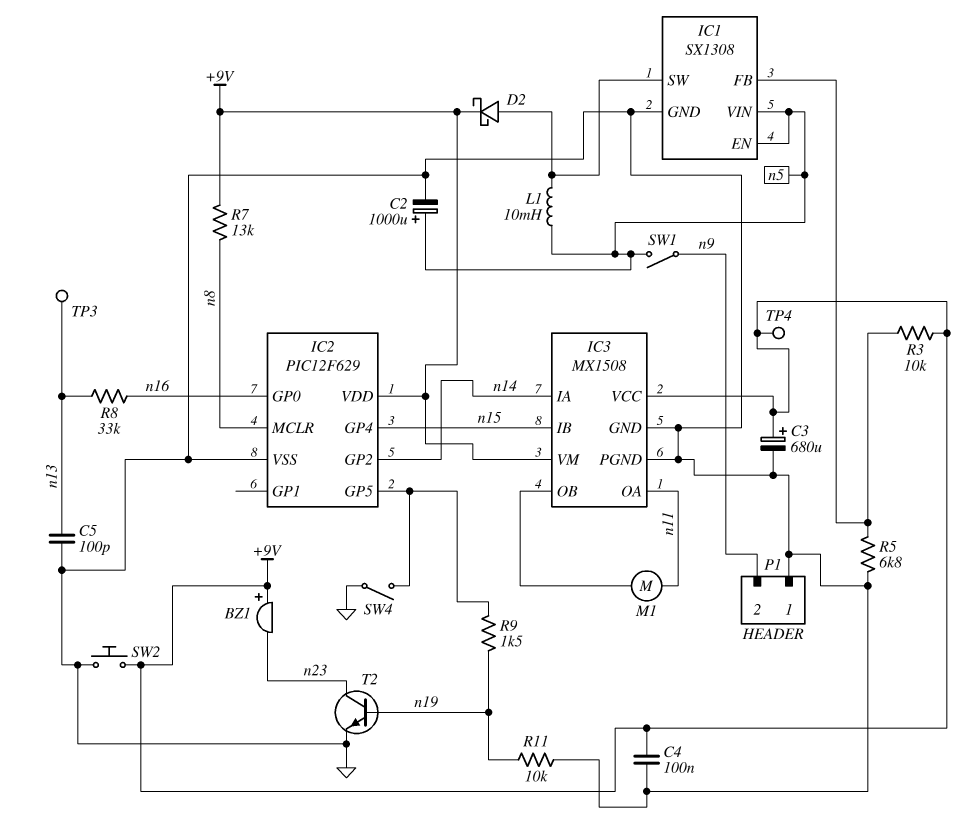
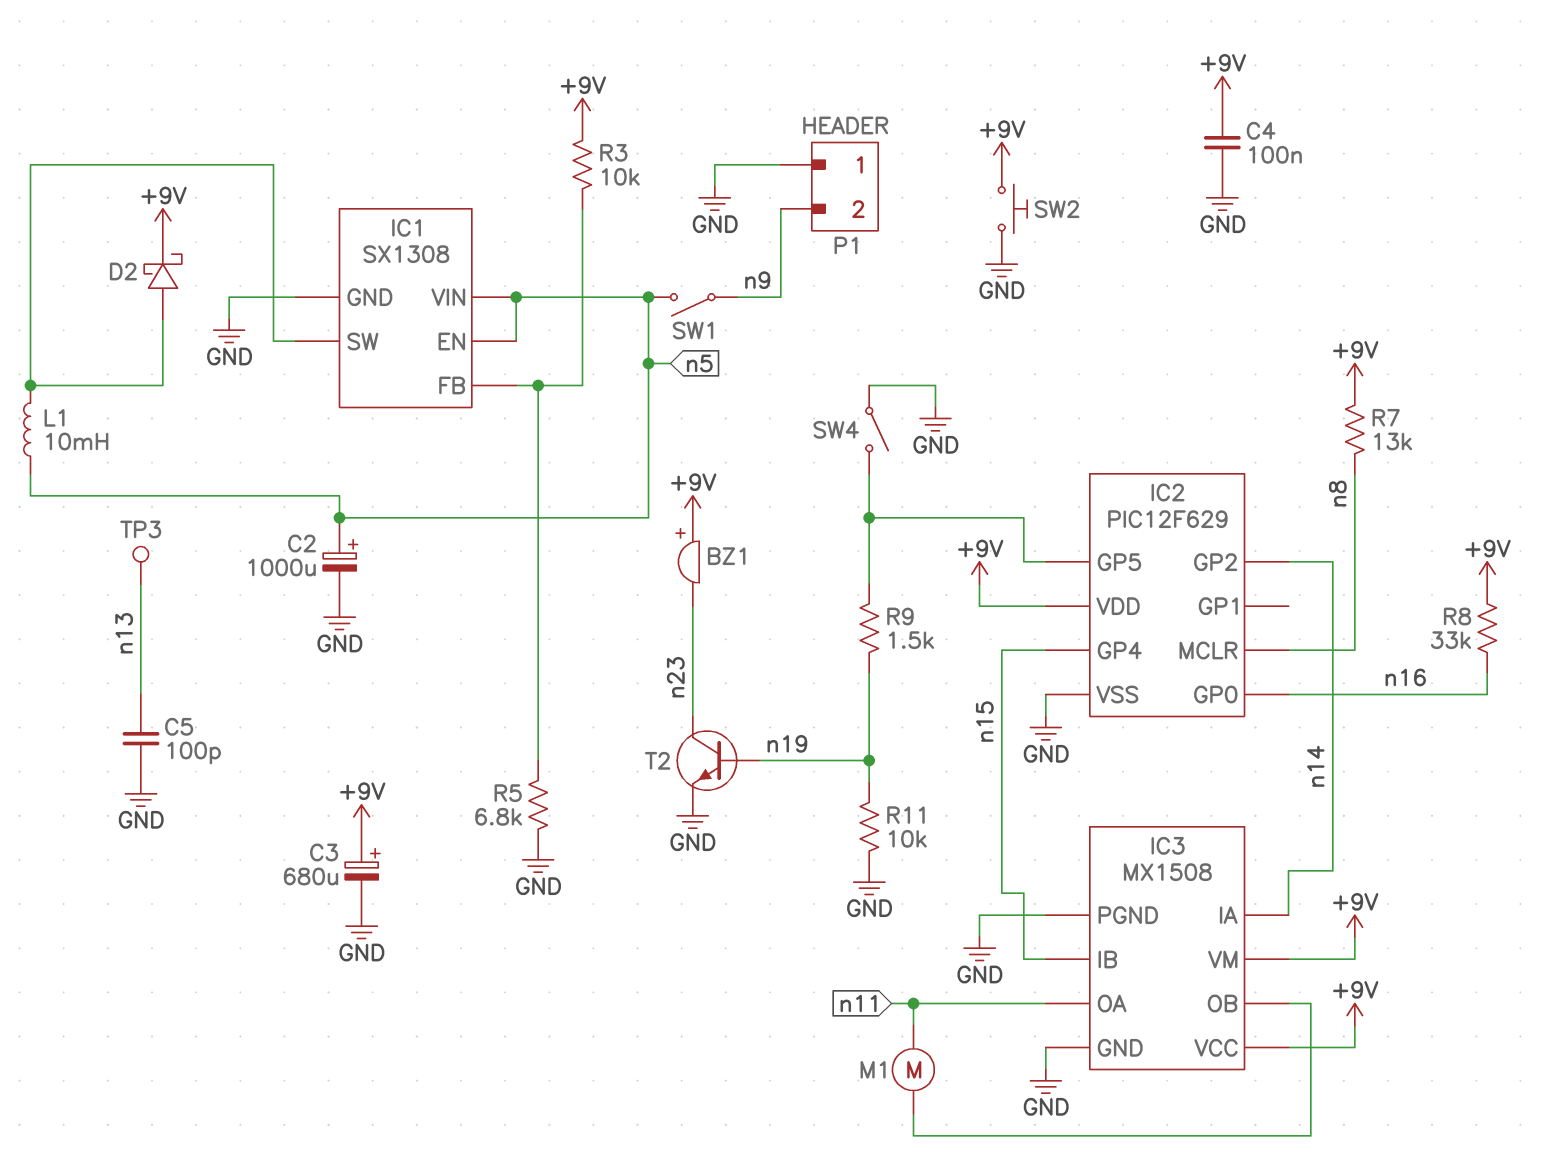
R8: 33k (n13, n16) -> 33k (+9V, n16)
TP4: test point (+9V) -> none

